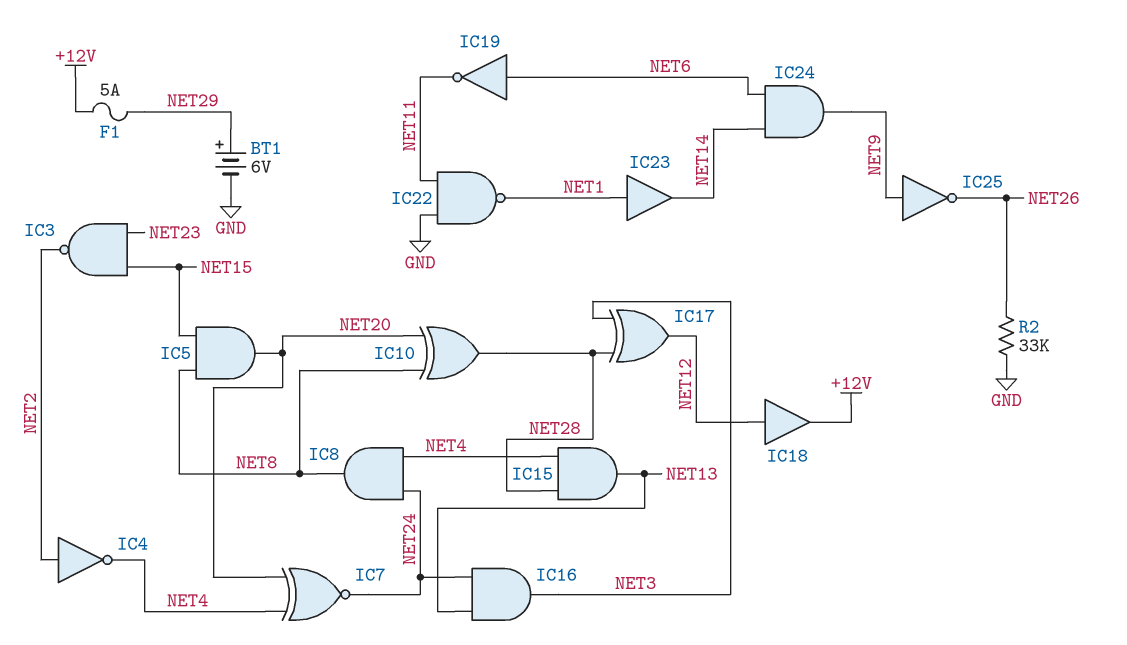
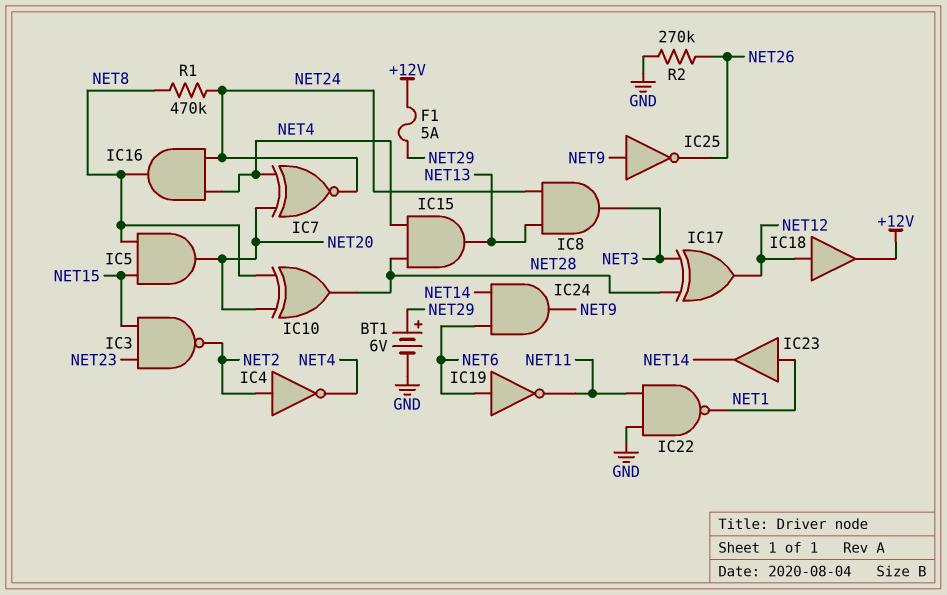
IC8: AND (in NET4, in NET24, out NET8) -> AND (in NET13, in NET24, out NET3)
IC16: AND (in NET13, in NET24, out NET3) -> AND (in NET4, in NET24, out NET8)
R1: none -> 470k (NET8, NET24)
R2: 33k (GND, NET26) -> 270k (GND, NET26)

